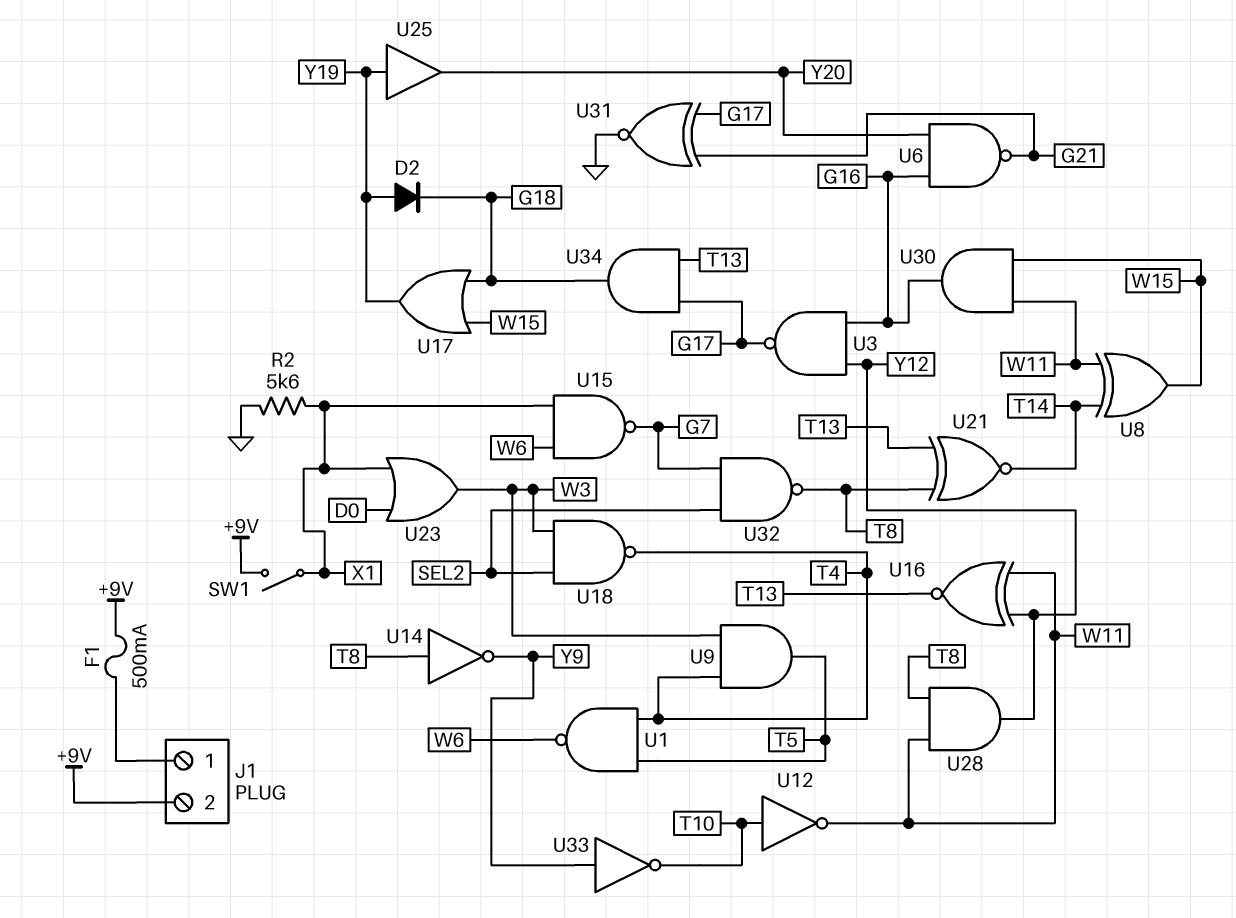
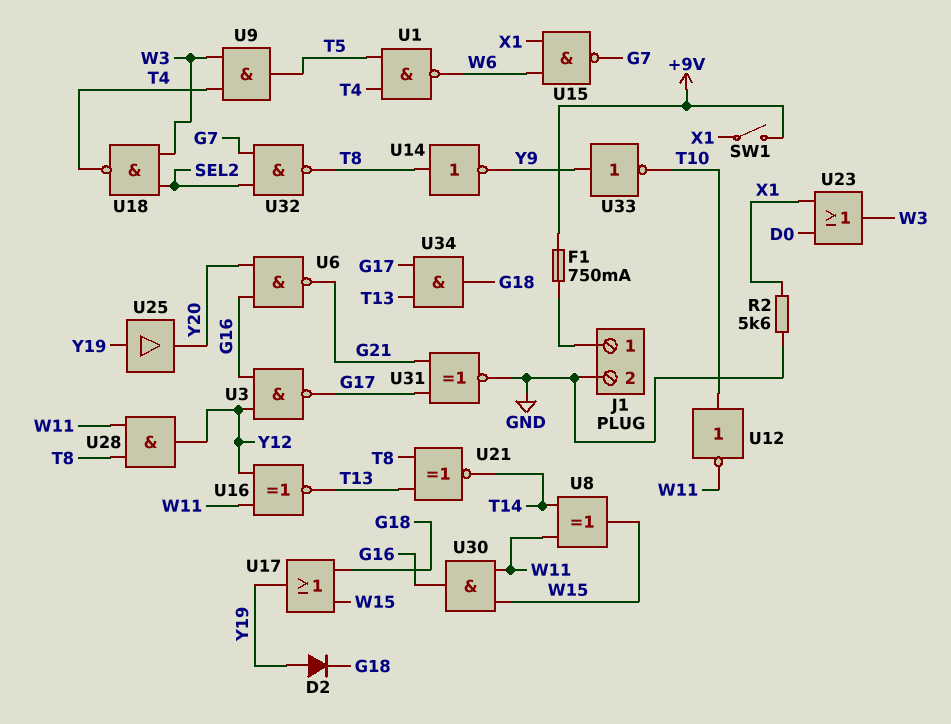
F1: 500mA (+9V, J1/1) -> 750mA (+9V, J1/1)
J1 pin 2: +9V -> GND

